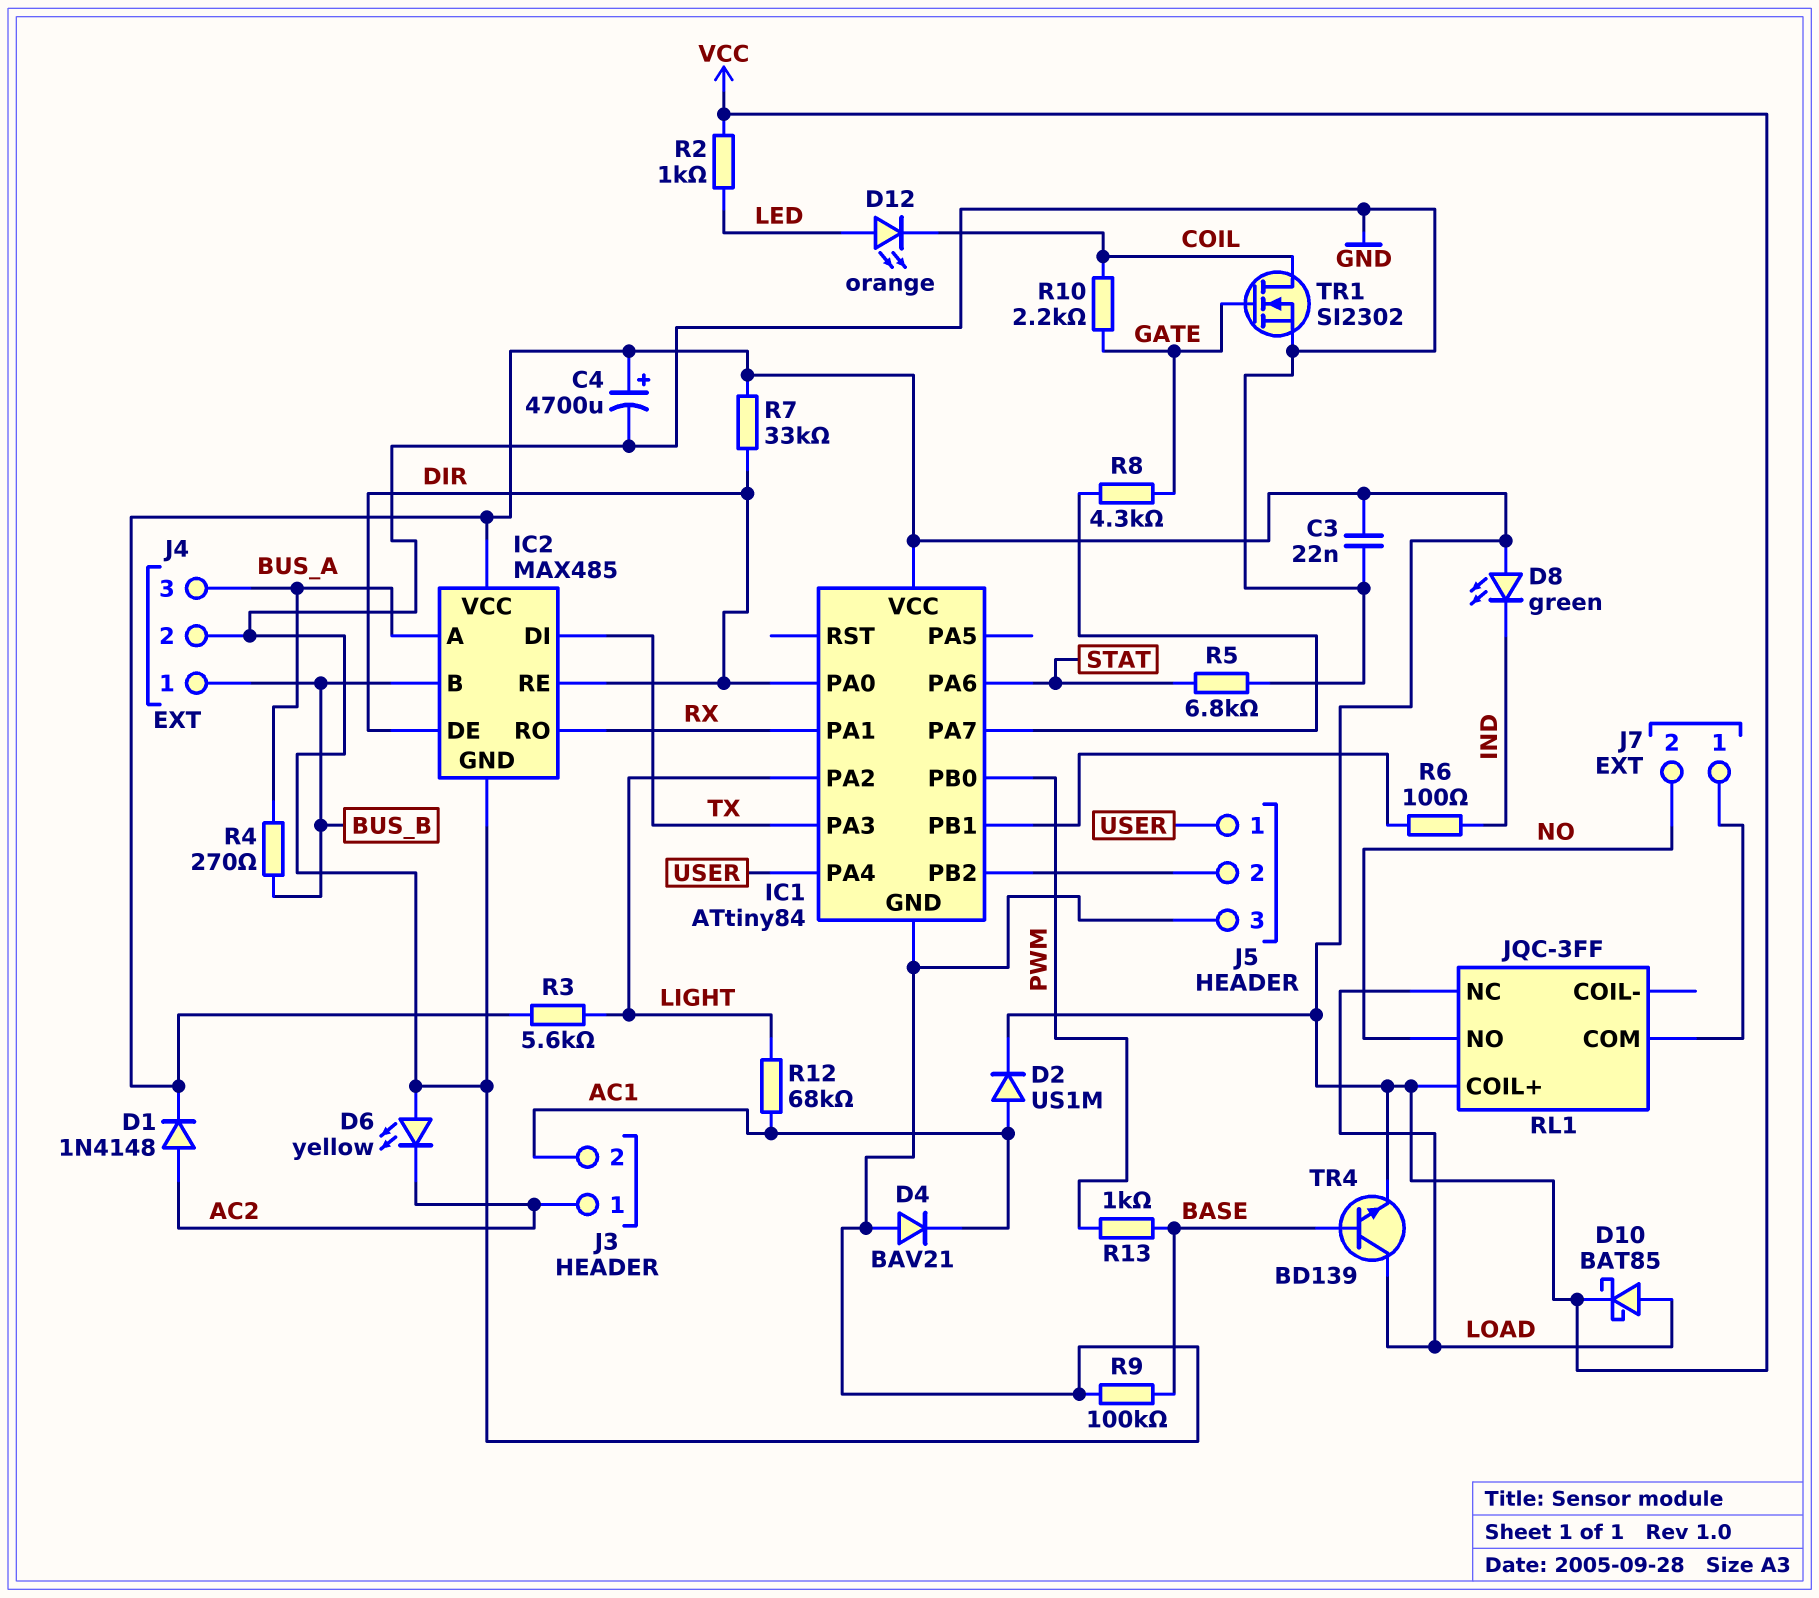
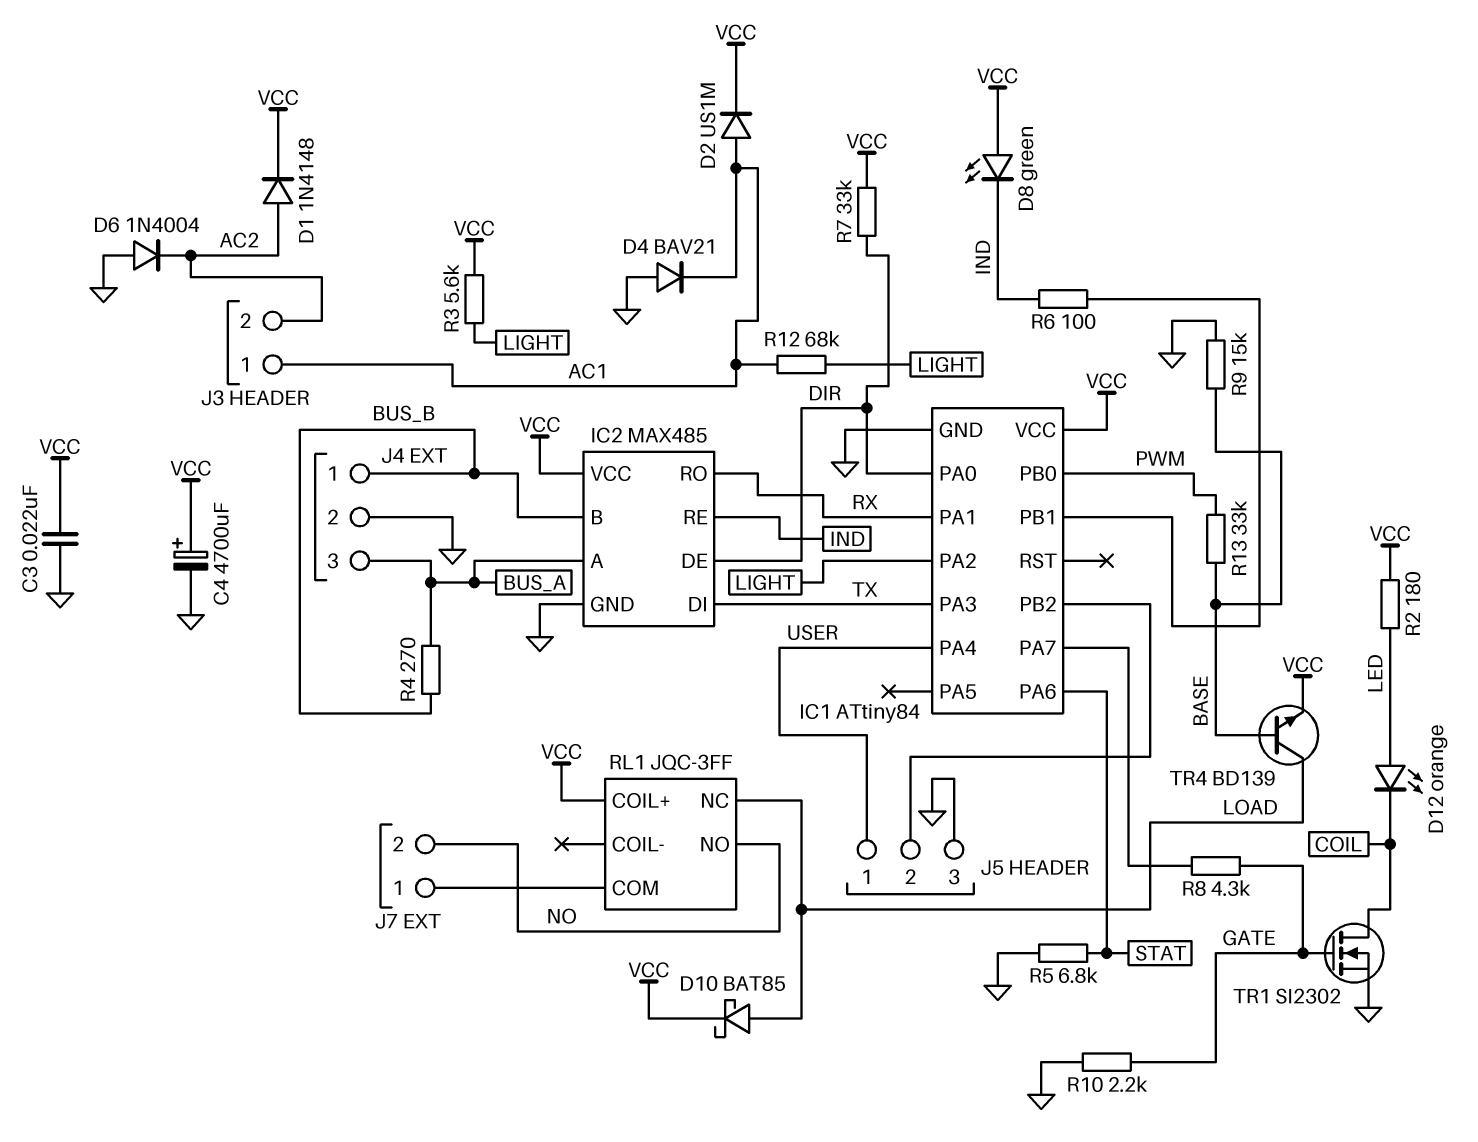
D6: LED yellow (A GND, K AC2) -> diode 1N4004 (A GND, K AC2)
IC2 pin RE: DIR -> IND
J3 pin 1: AC2 -> AC1
J3 pin 2: AC1 -> AC2
R2: 1k (LED, VCC) -> 180 (LED, VCC)
R9: 100k (BASE, GND) -> 15k (BASE, GND)
R10: 2.2k (COIL, GATE) -> 2.2k (GATE, GND)
R13: 1k (BASE, PWM) -> 33k (BASE, PWM)

